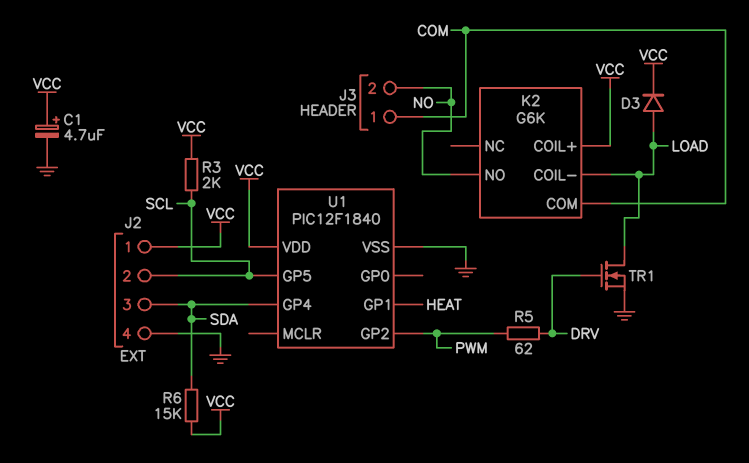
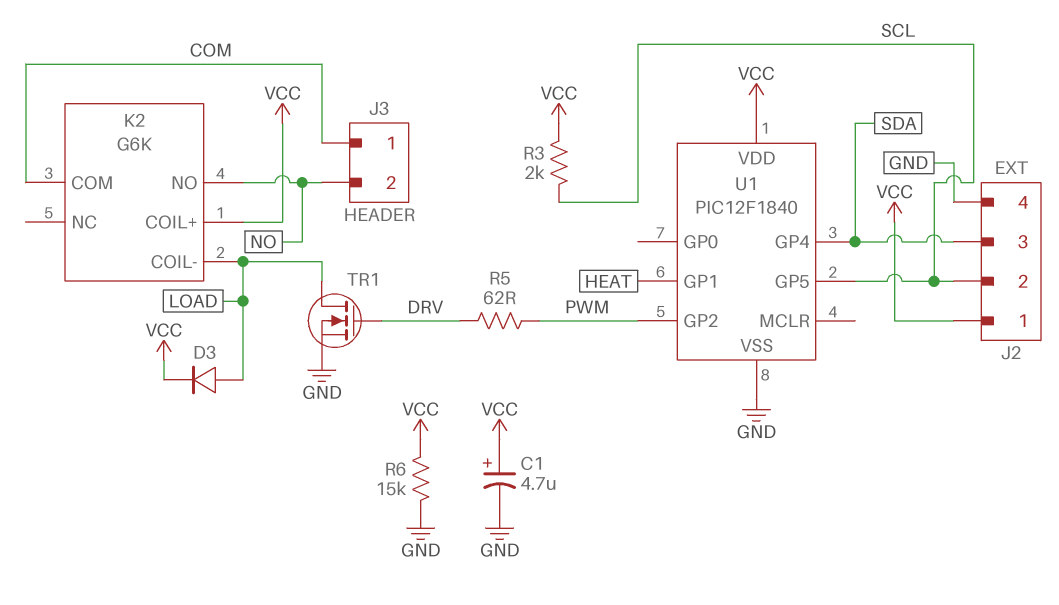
R6: 15k (SDA, VCC) -> 15k (GND, VCC)

